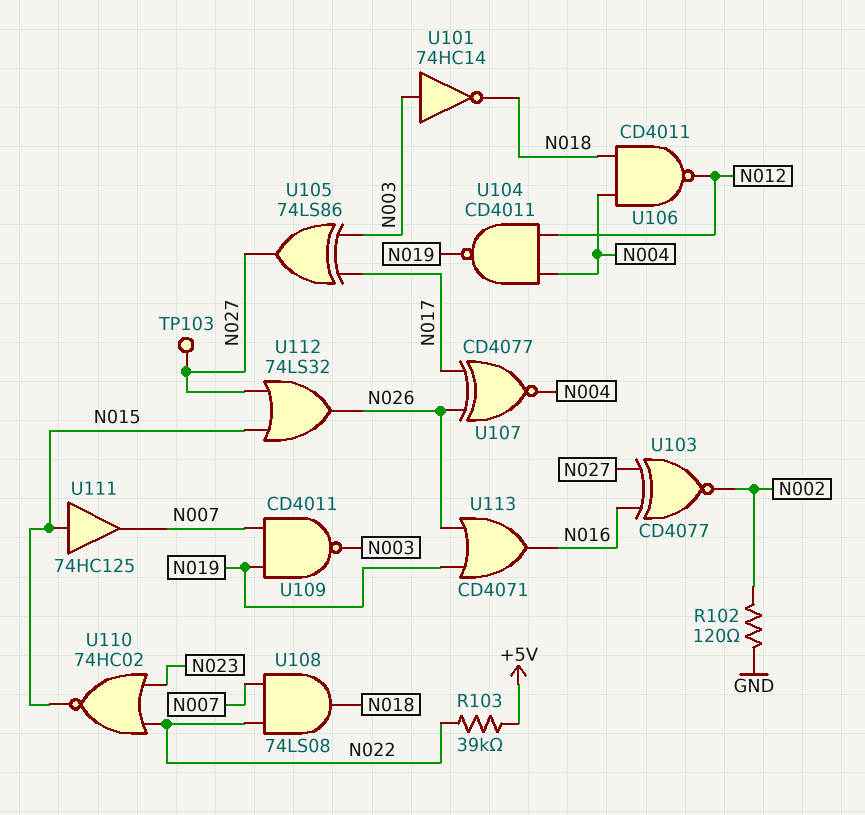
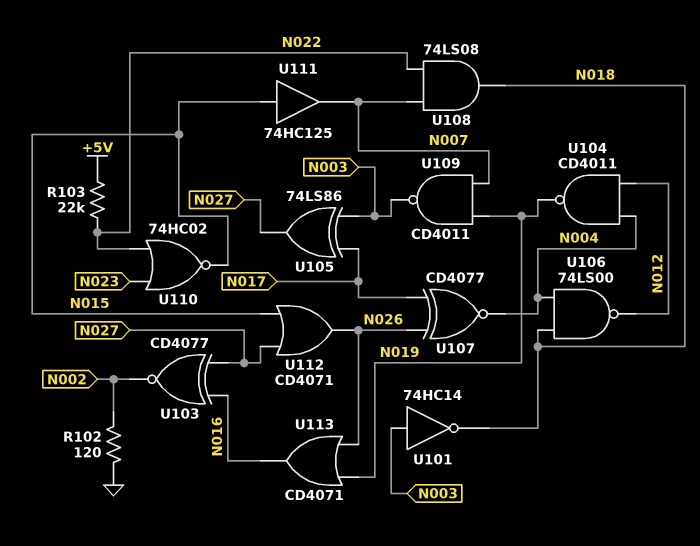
R103: 39k (+5V, N022) -> 22k (+5V, N022)
TP103: test point (N027) -> none
U106: NAND CD4011 (in N004, in N018, out N012) -> NAND 74LS00 (in N004, in N018, out N012)
U112: OR 74LS32 (in N015, in N027, out N026) -> OR CD4071 (in N015, in N027, out N026)

